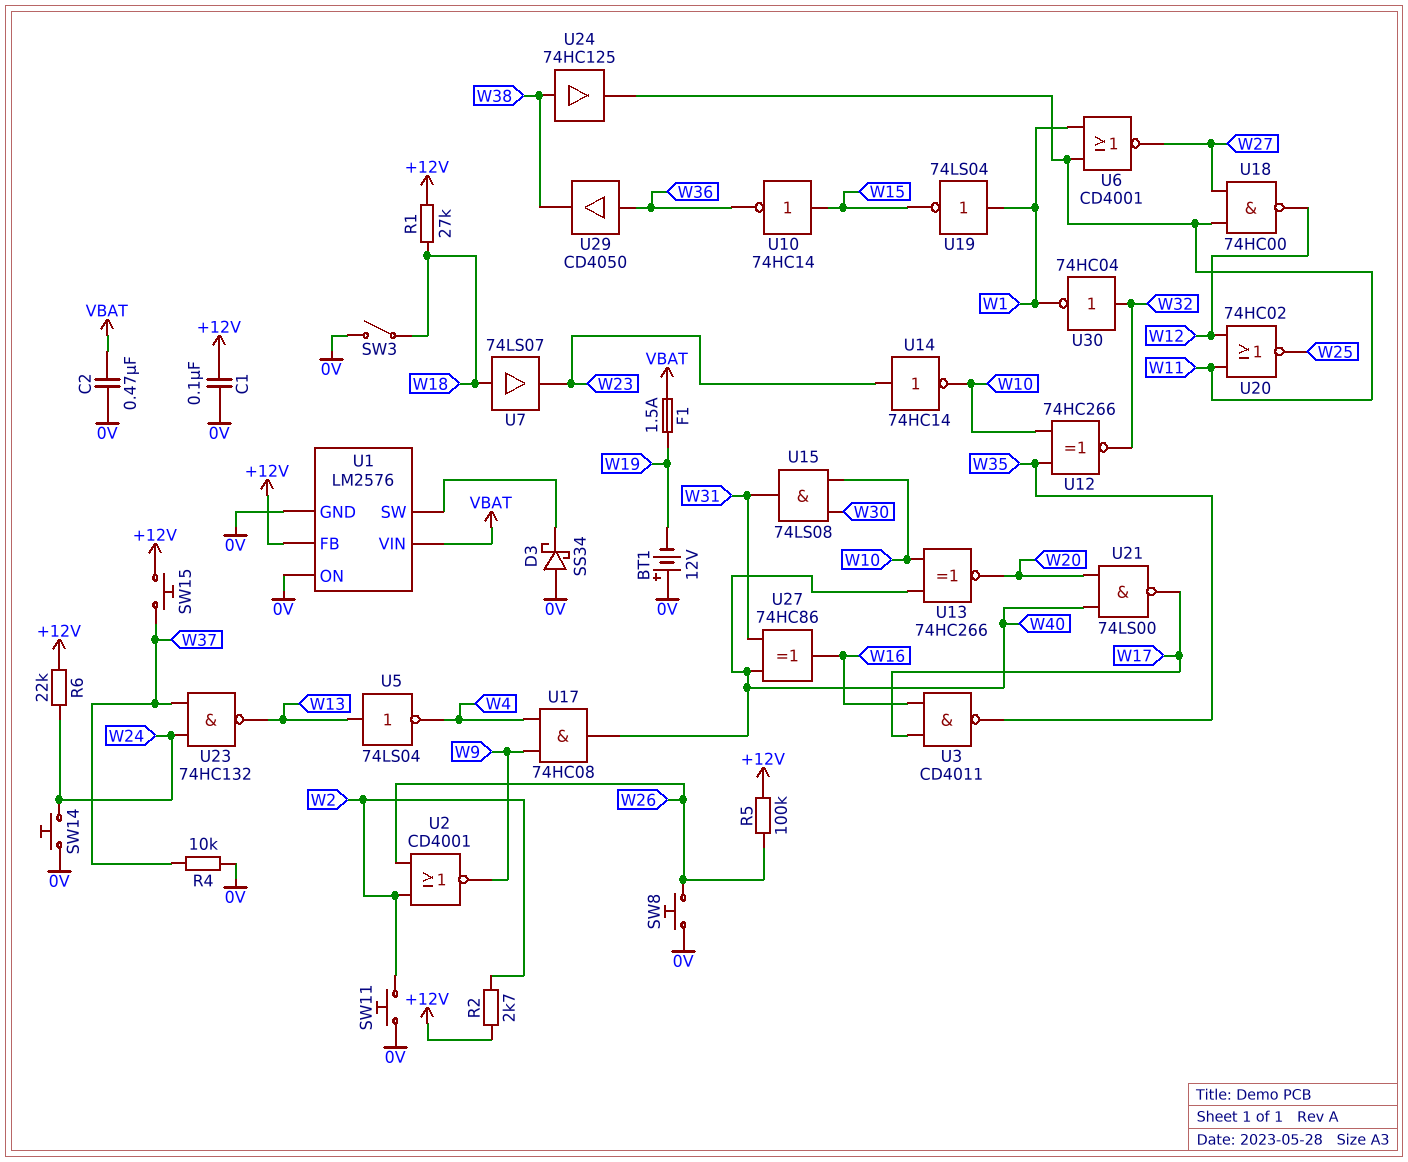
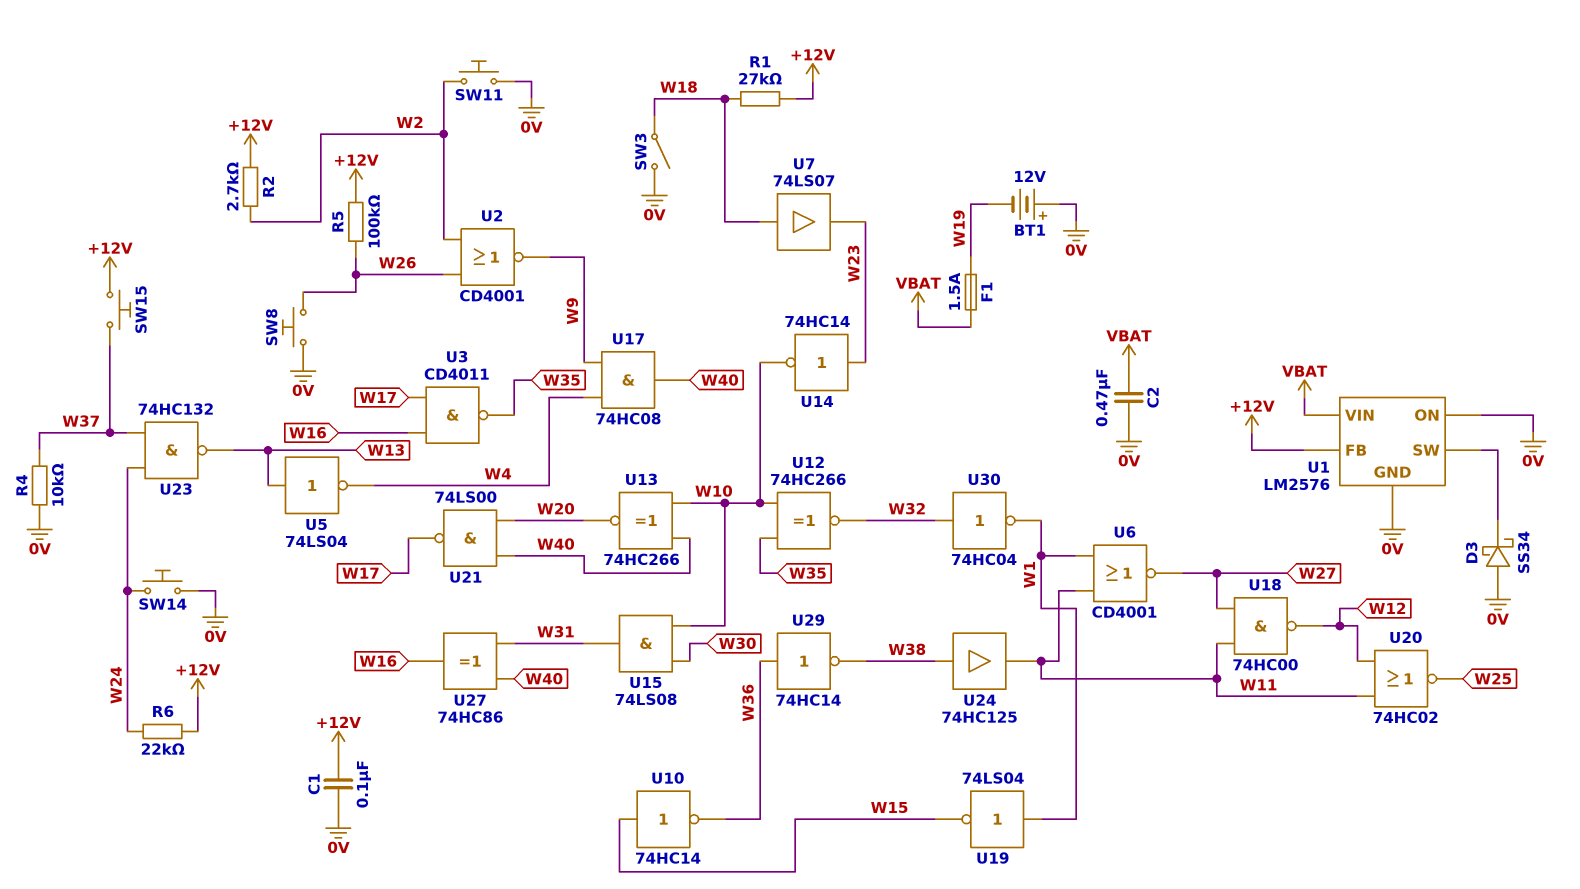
U29: buffer CD4050 (in W36, out W38) -> NOT 74HC14 (in W36, out W38)

